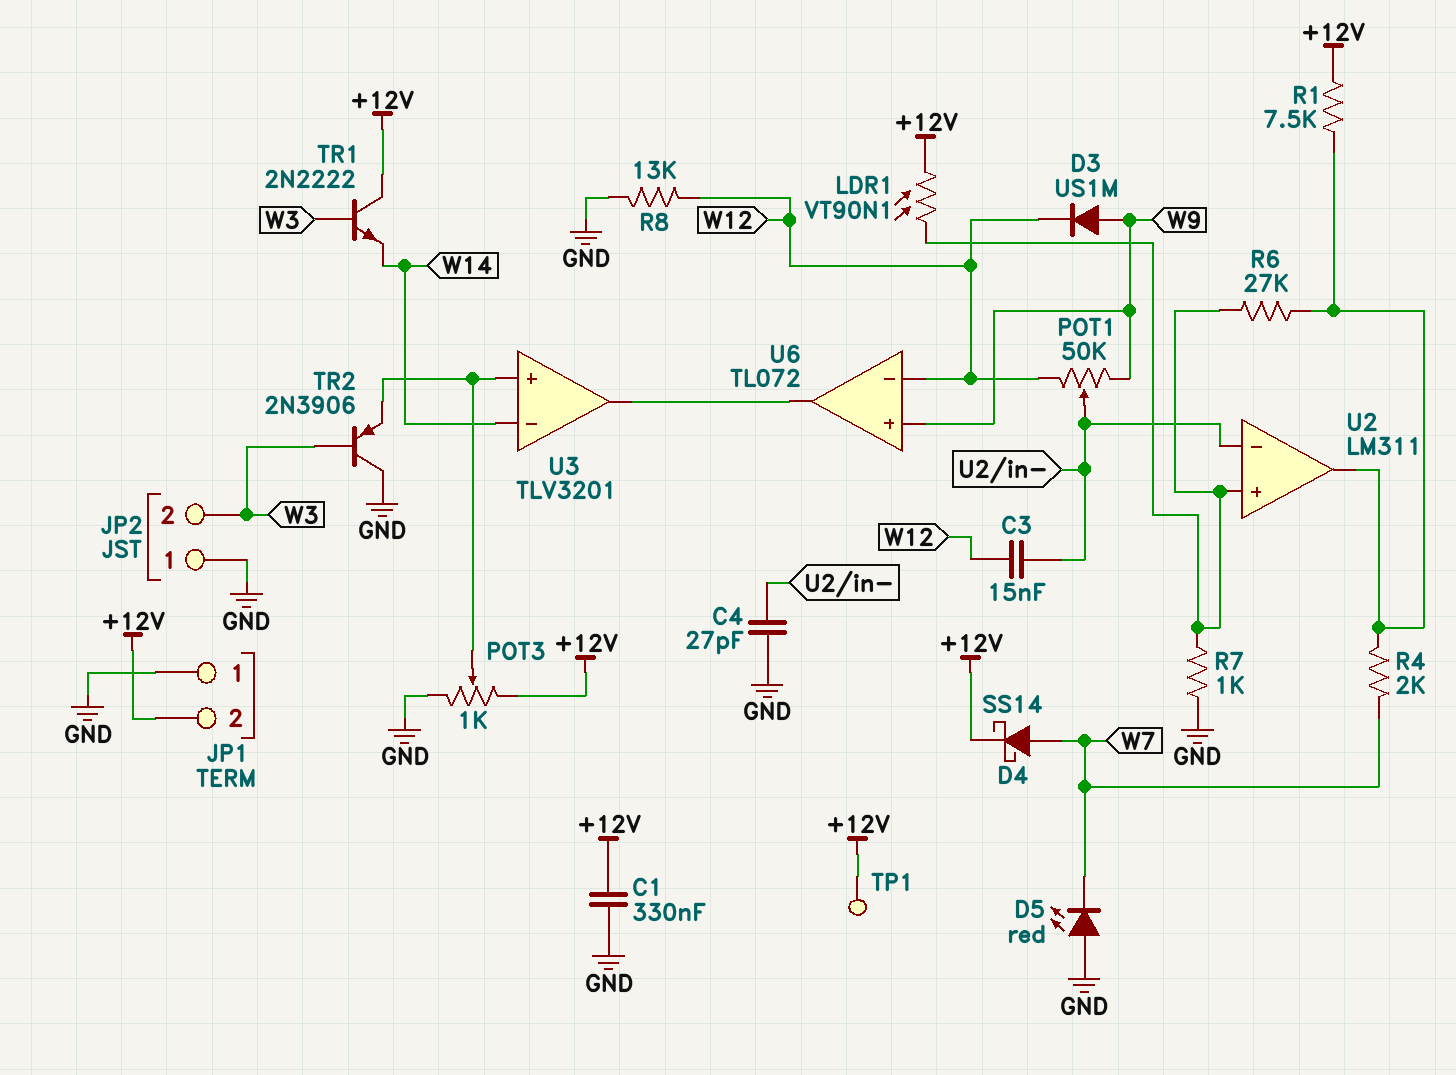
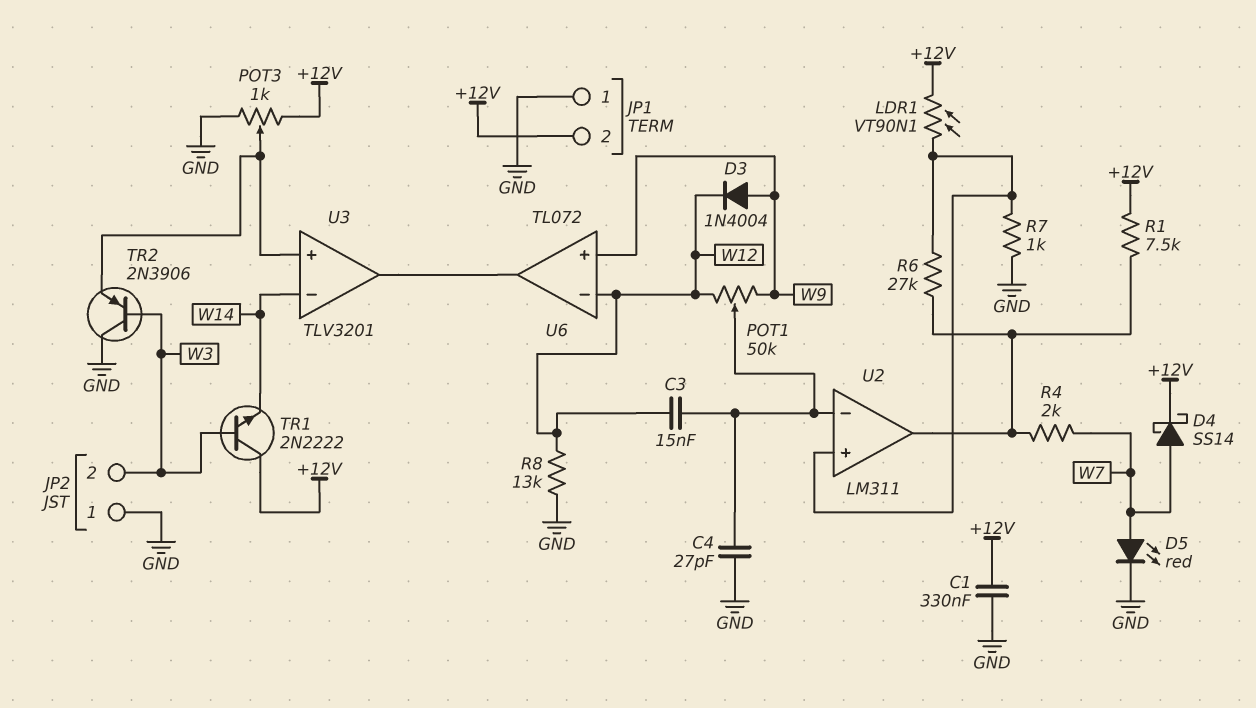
D3: diode US1M (A W9, K W12) -> diode 1N4004 (A W9, K W12)
D5: LED red (A GND, K W7) -> LED red (A W7, K GND)
TP1: test point (+12V) -> none

